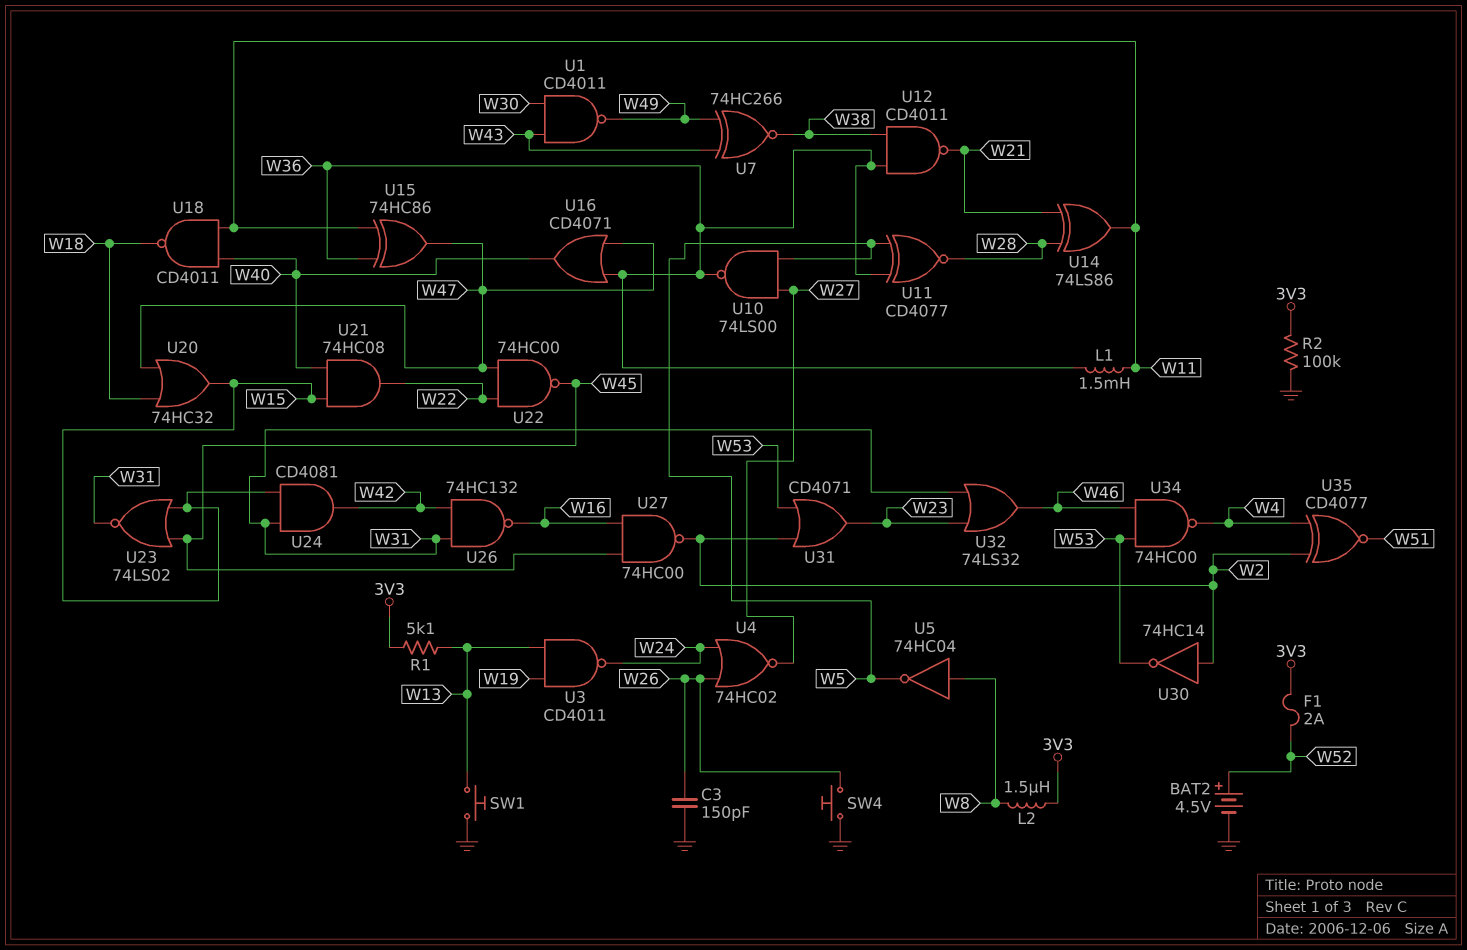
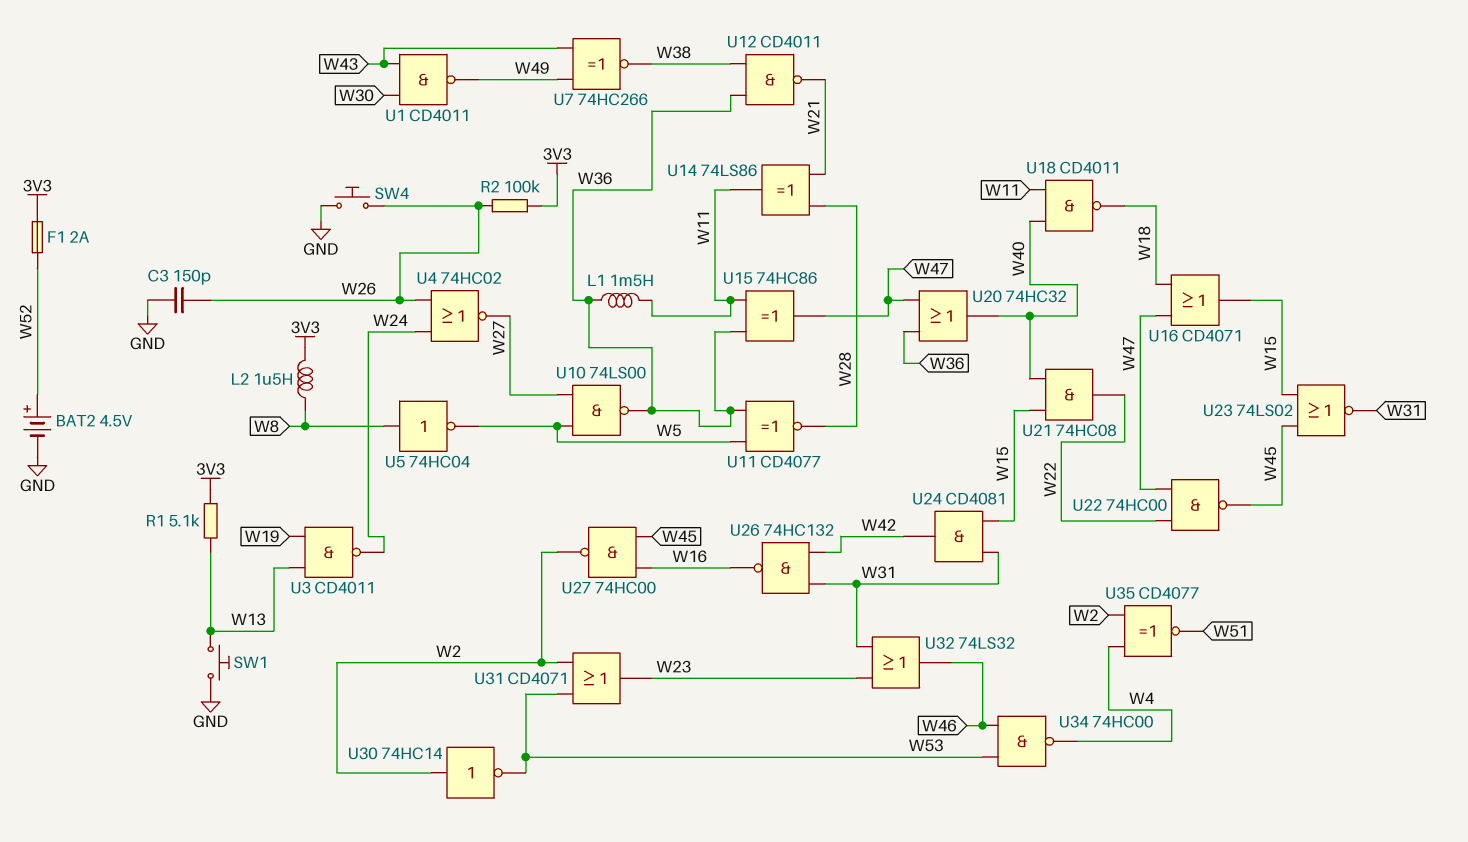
R2: 100k (3V3, GND) -> 100k (3V3, W26)
U16: OR CD4071 (in W36, in W47, out W40) -> OR CD4071 (in W18, in W47, out W15)
U20: OR 74HC32 (in W18, in W47, out W15) -> OR 74HC32 (in W36, in W47, out W40)

